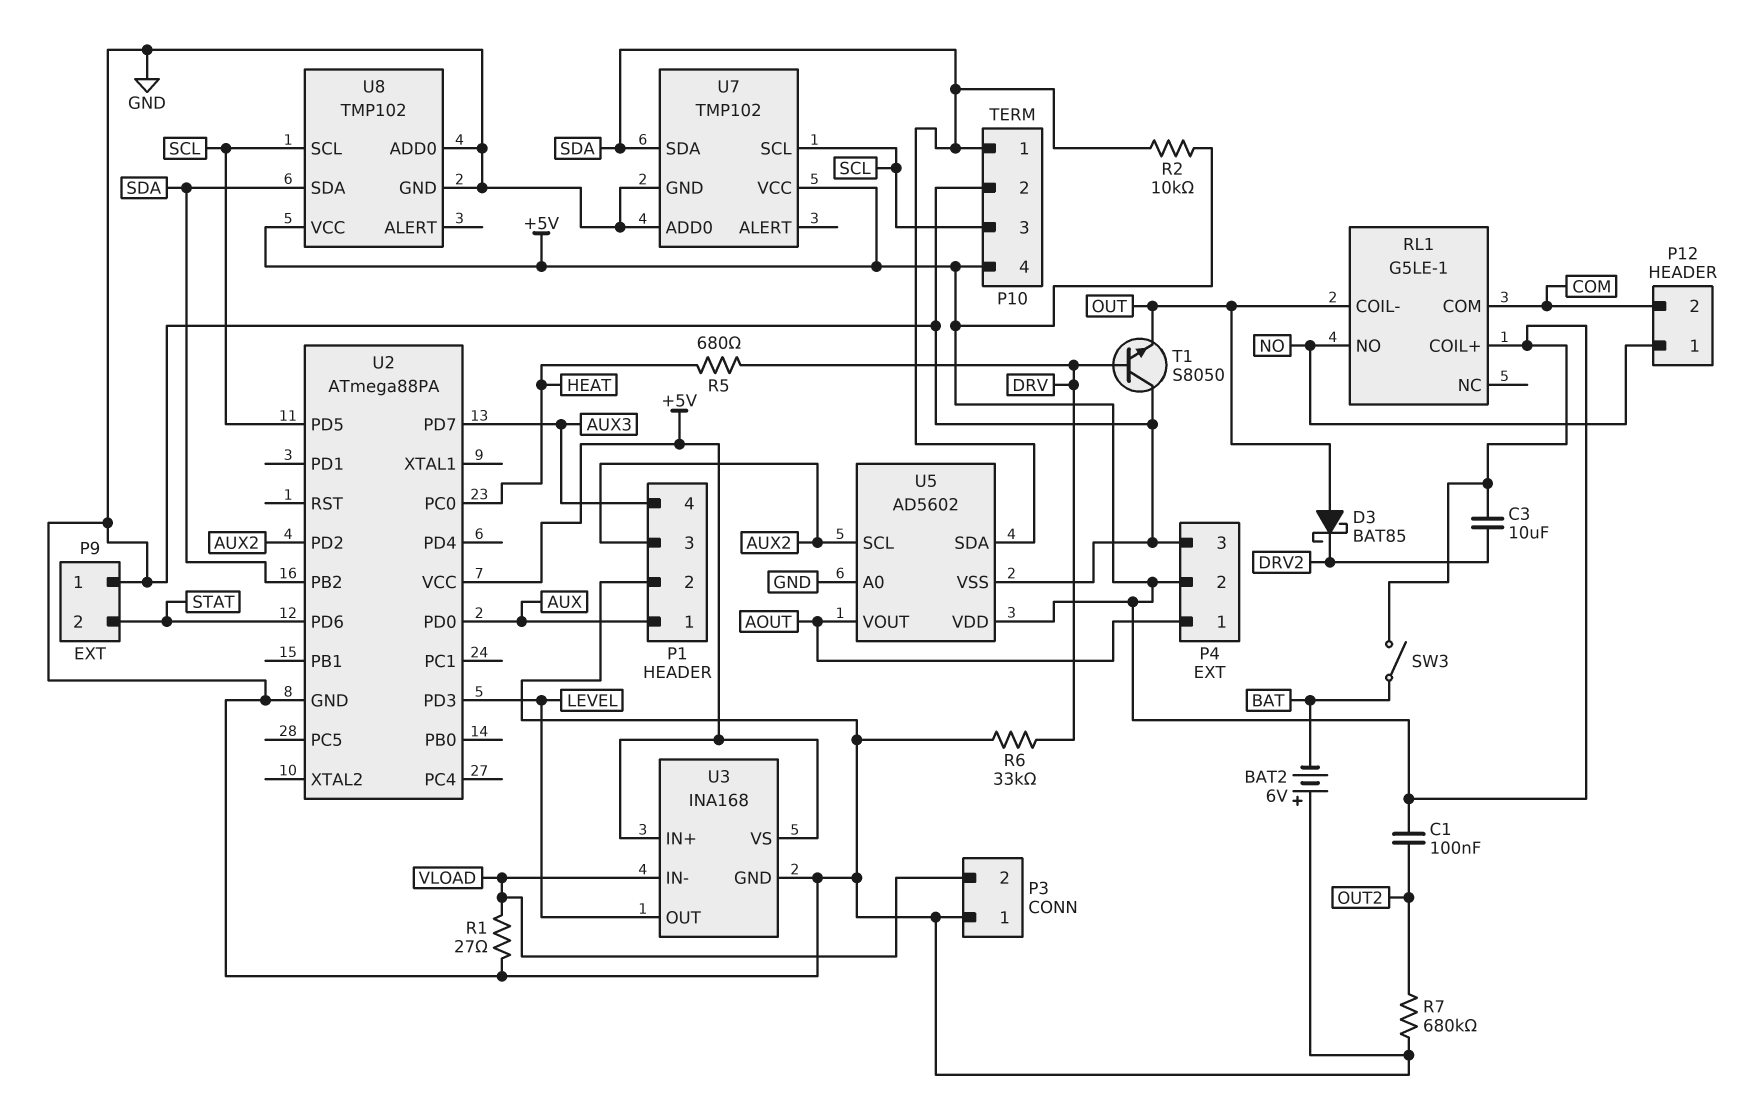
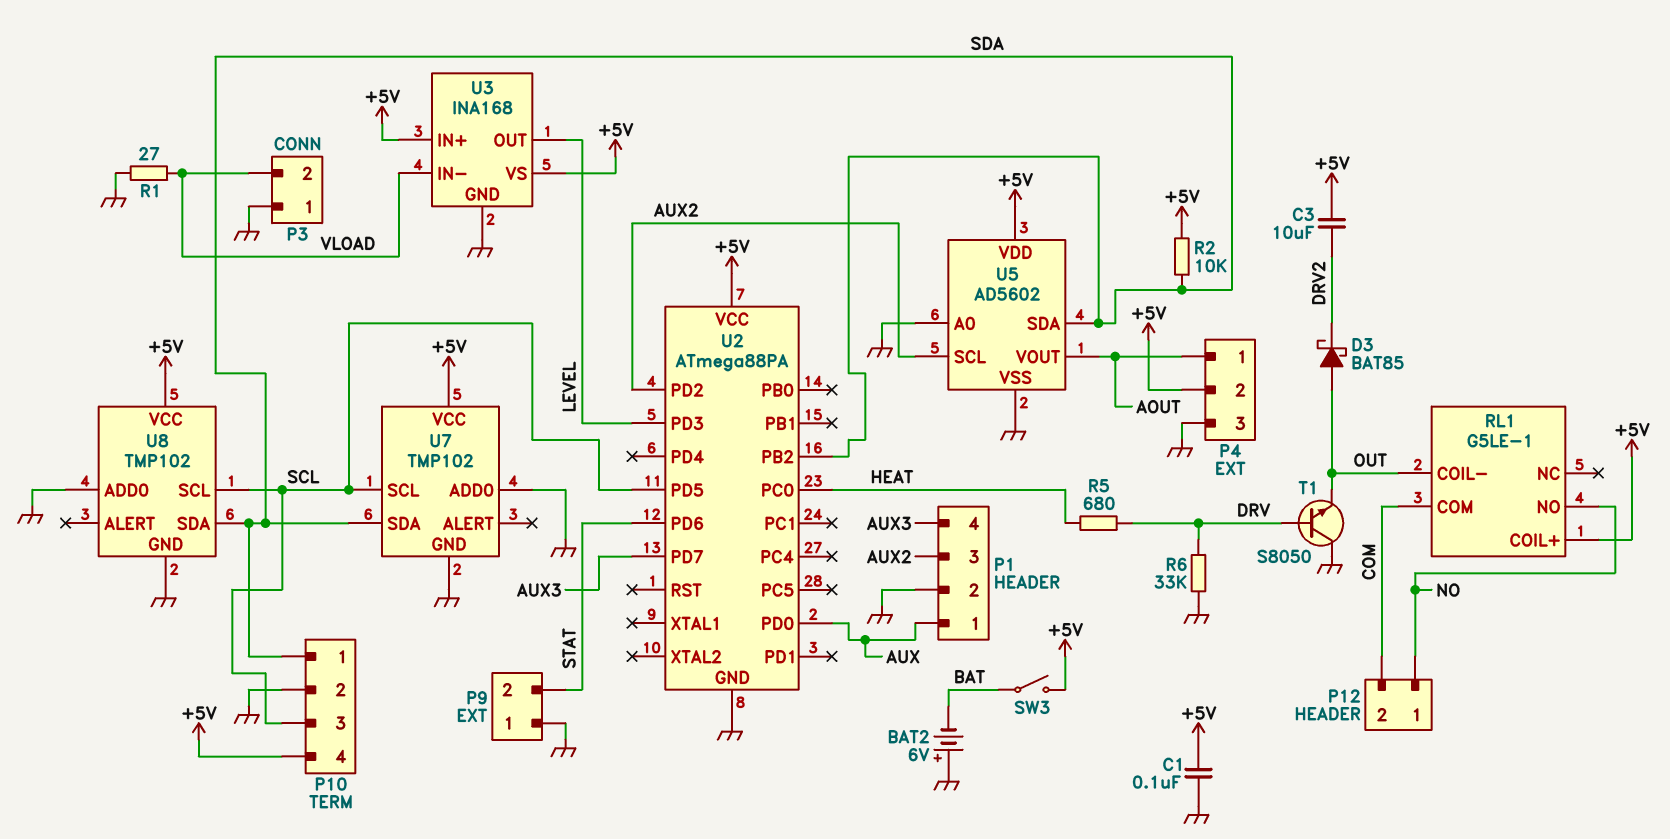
C1: 100nF (+5V, OUT2) -> 100nF (+5V, GND)
R7: 680k (GND, OUT2) -> none

